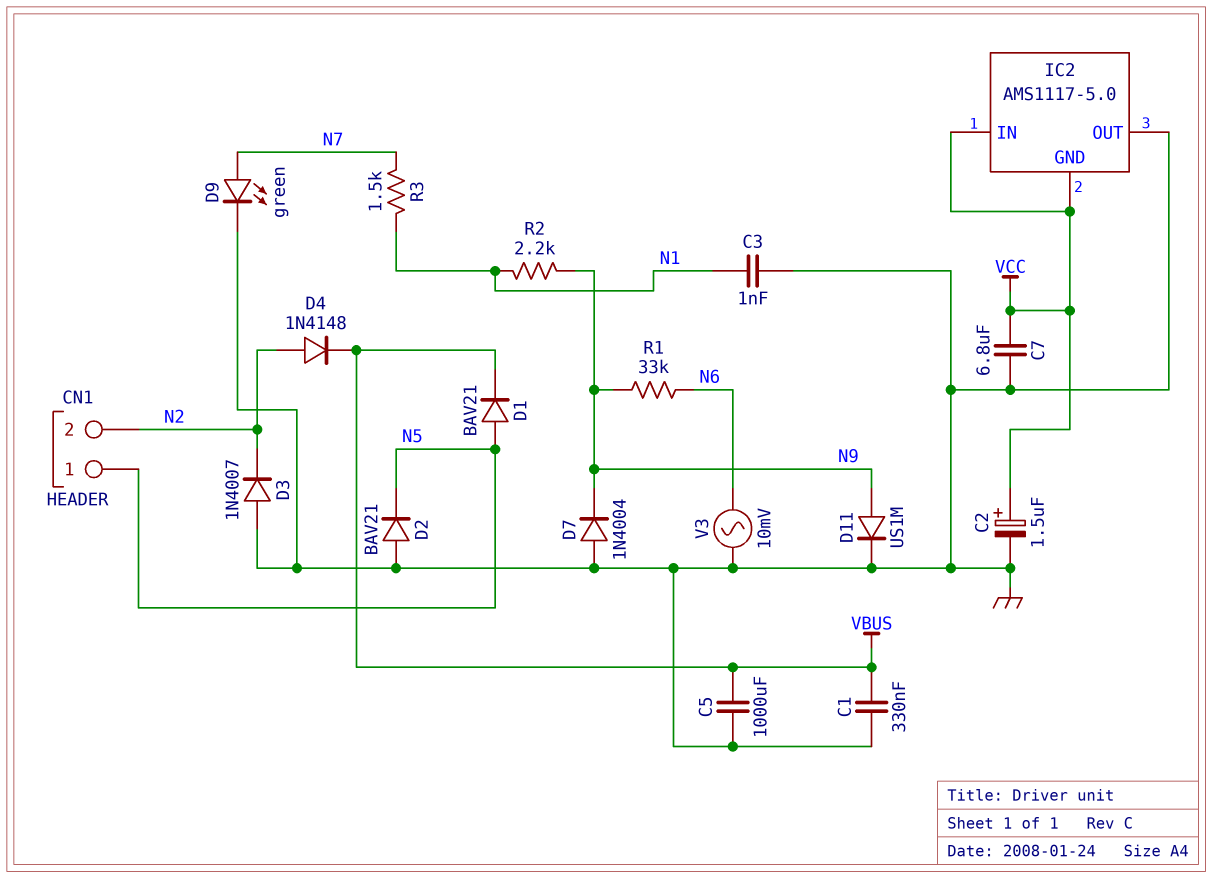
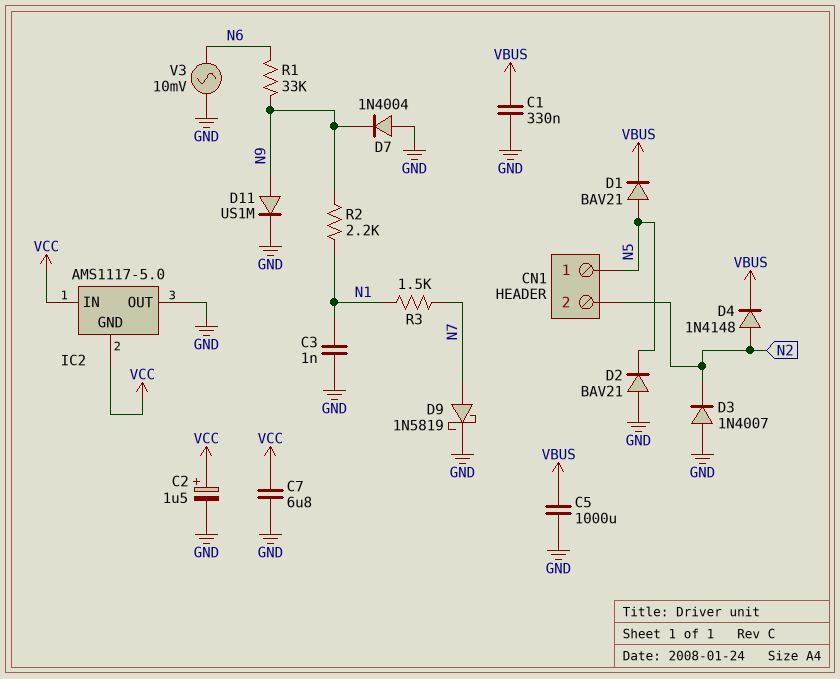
D9: LED green (A N7, K GND) -> schottky 1N5819 (A N7, K GND)

